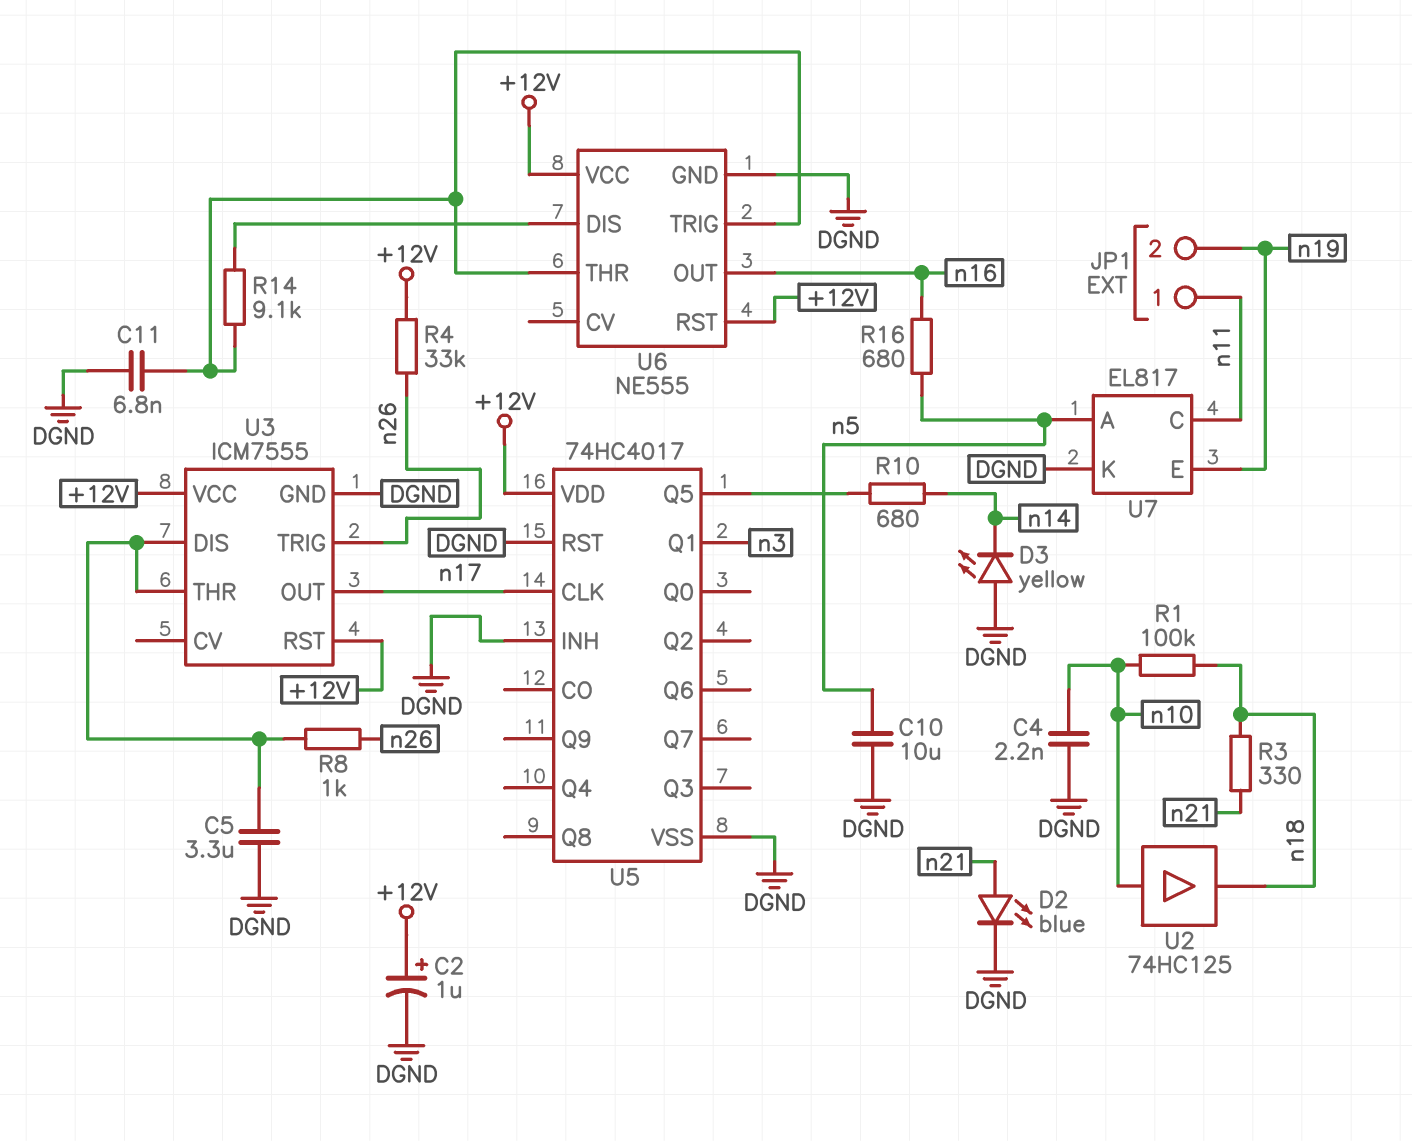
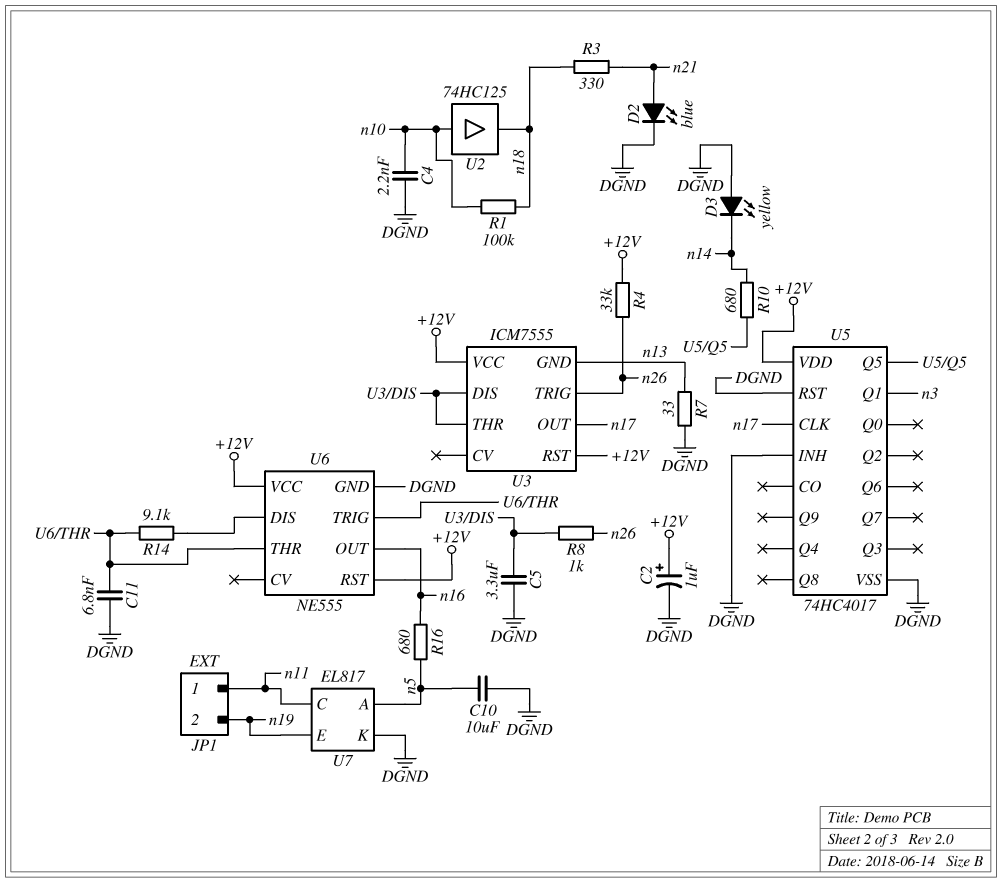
R7: none -> 33 (DGND, n13)
U3 pin GND: DGND -> n13

